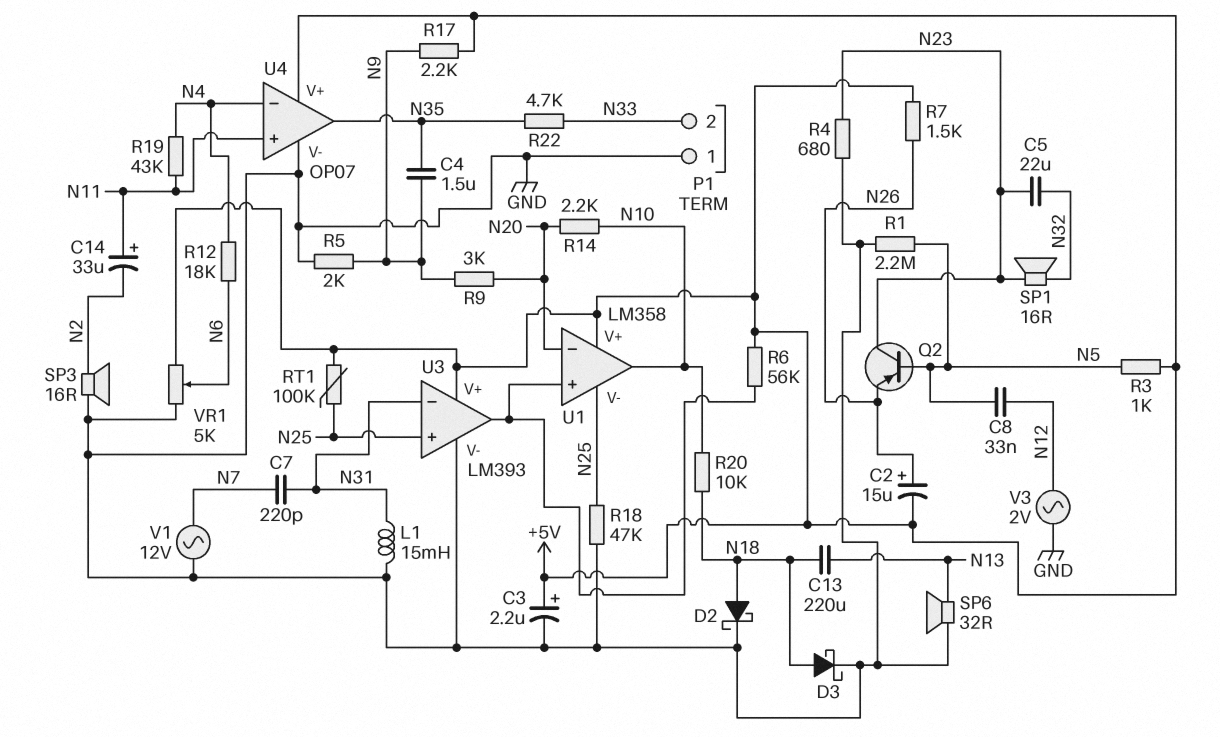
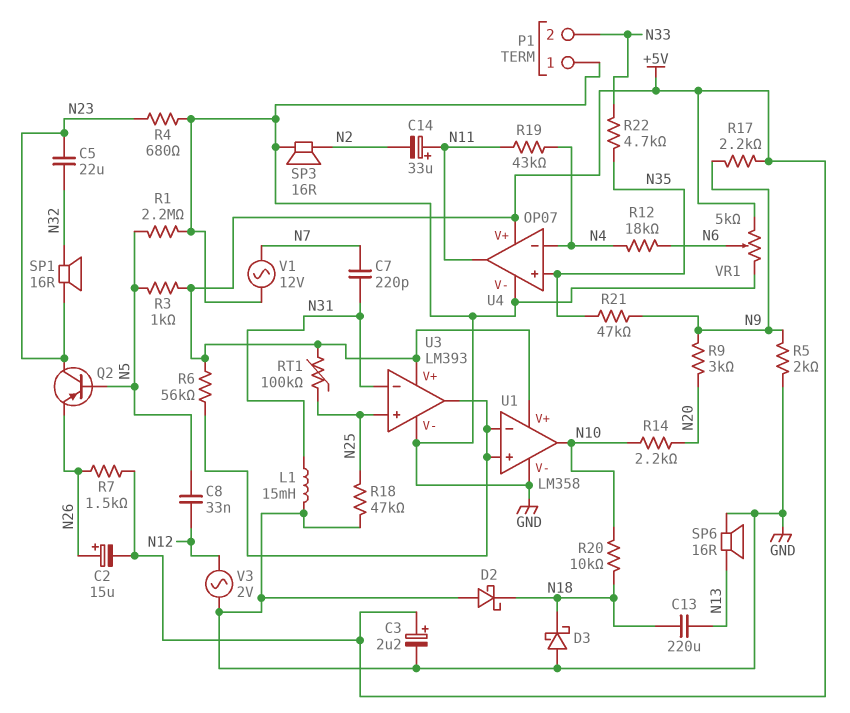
C4: 1.5uF (N9, N35) -> none
D2: schottky (A N18, K GND) -> schottky (A GND, K N18)
D3: schottky (A N18, K GND) -> schottky (A GND, K N18)
R21: none -> 47k (N9, N35)
SP6: speaker 32R (GND, N13) -> speaker 16R (GND, N13)
U1 pin V-: N25 -> GND
U1 pin in-: N20 -> U1/in+
U4 pin in+: N11 -> N35
U4 pin out: N35 -> N11

